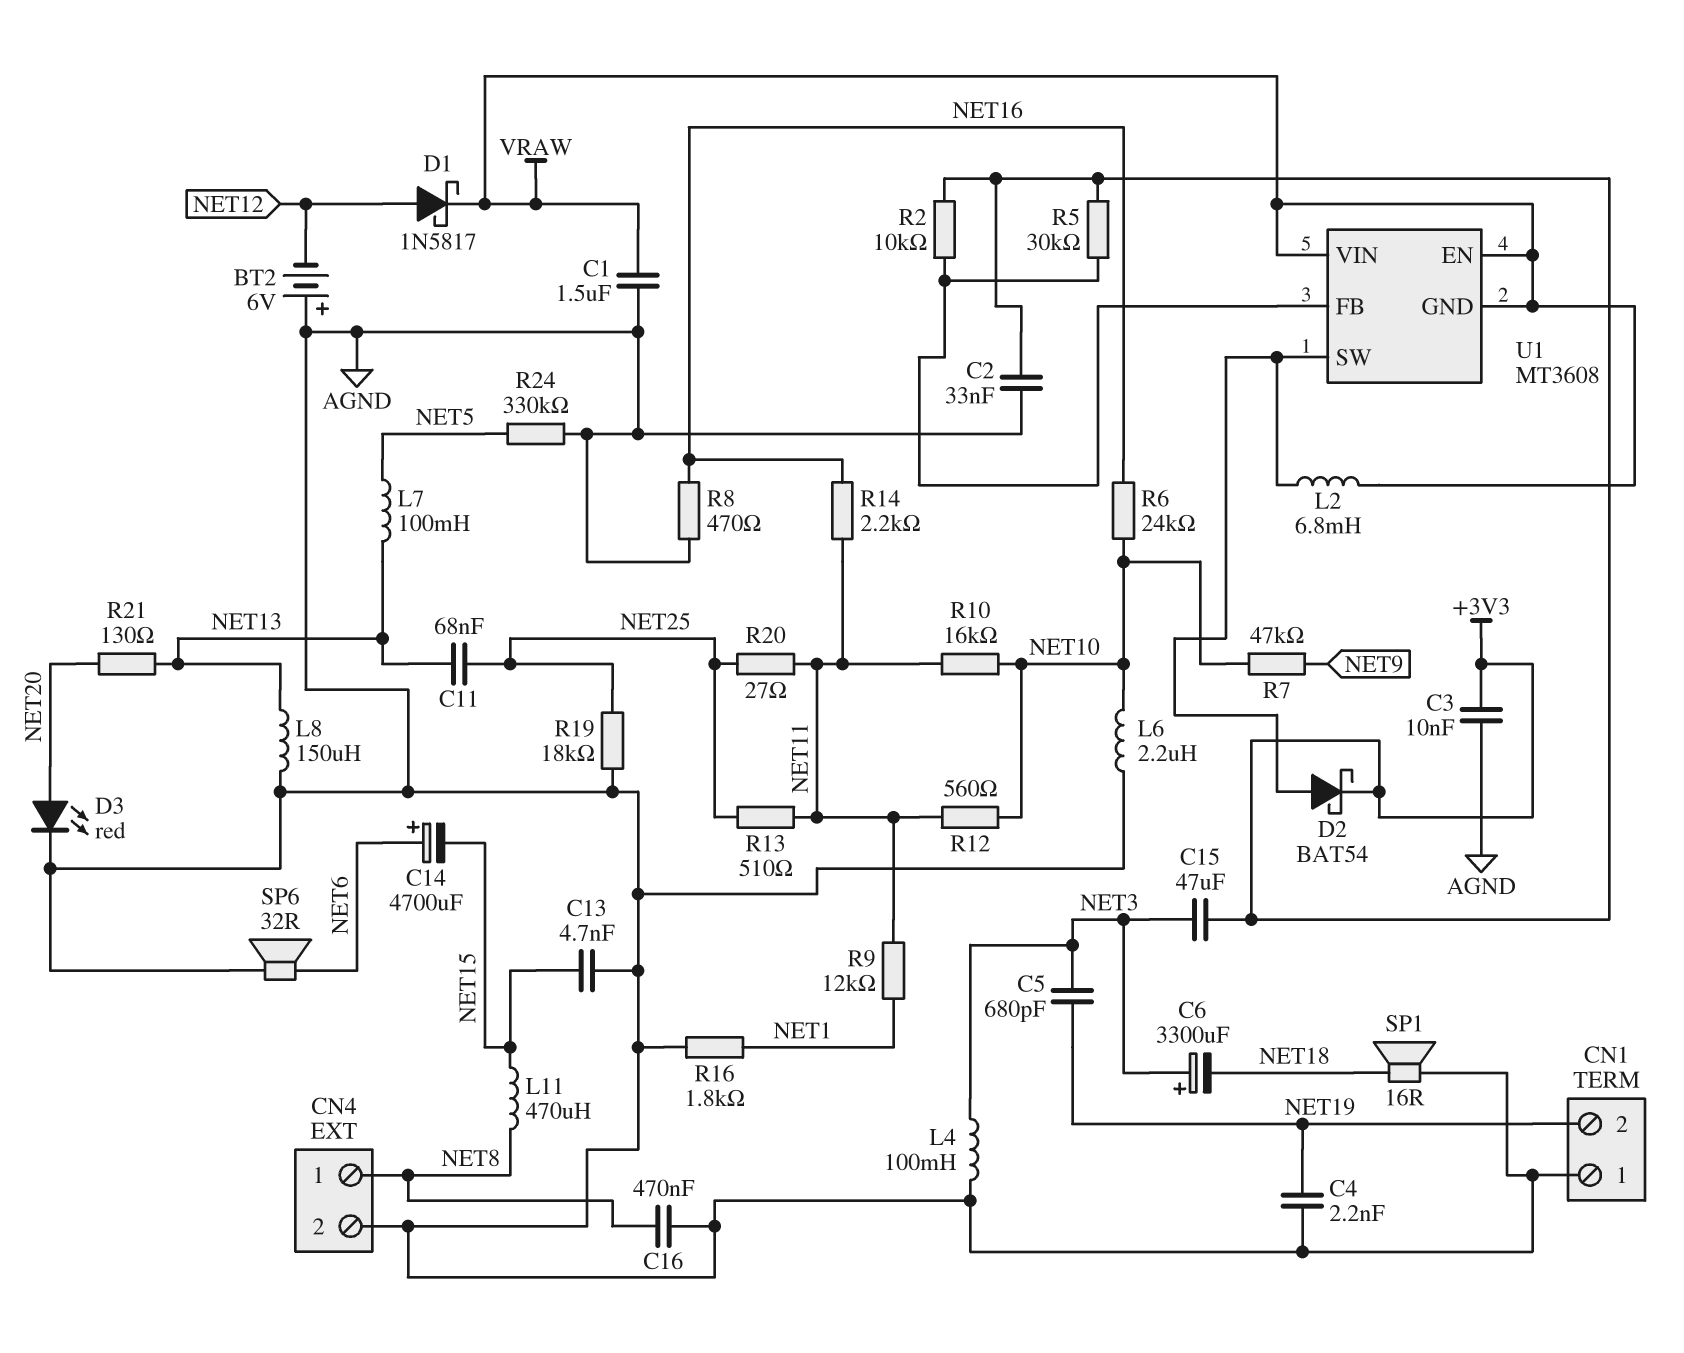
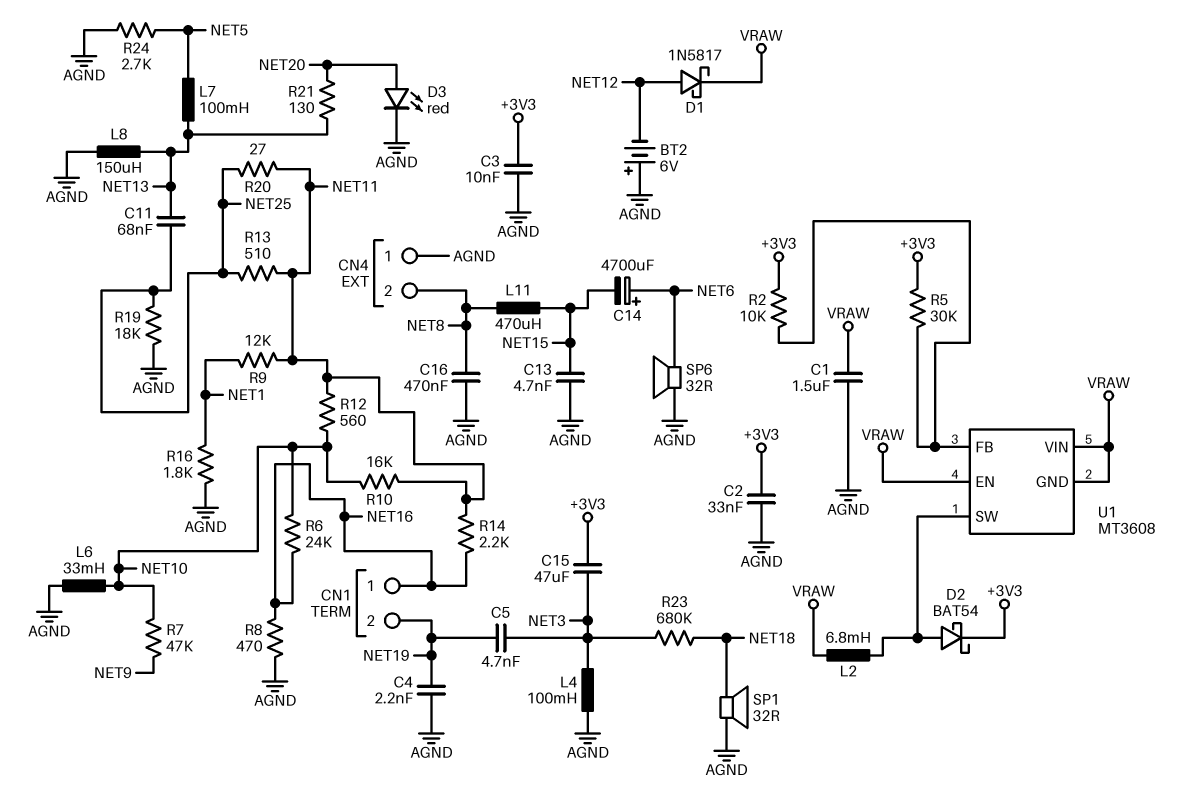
C5: 680pF (NET3, NET19) -> 4.7nF (NET3, NET19)
C6: 3300uF (plus NET3, minus NET18) -> none
CN1 pin 1: AGND -> NET16
CN4 pin 1: NET8 -> AGND
CN4 pin 2: AGND -> NET8
L6: 2.2uH (AGND, NET10) -> 33mH (AGND, NET10)
R23: none -> 680k (NET3, NET18)
R24: 330k (AGND, NET5) -> 2.7k (AGND, NET5)
SP1: speaker 16R (AGND, NET18) -> speaker 32R (AGND, NET18)

